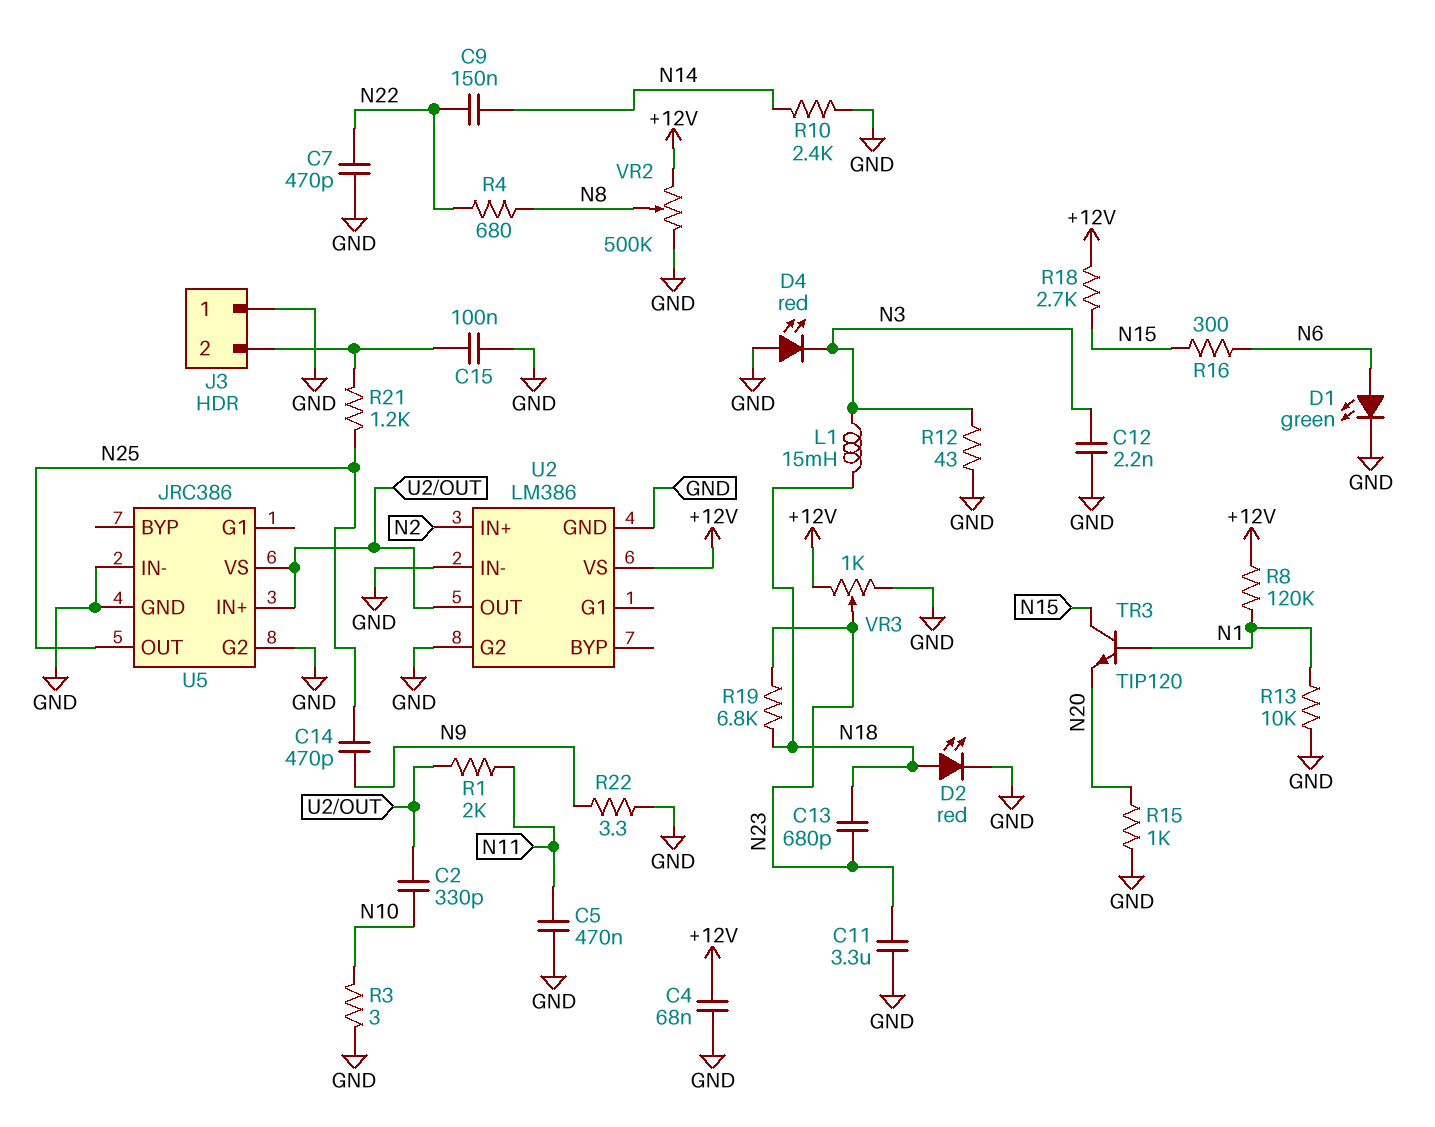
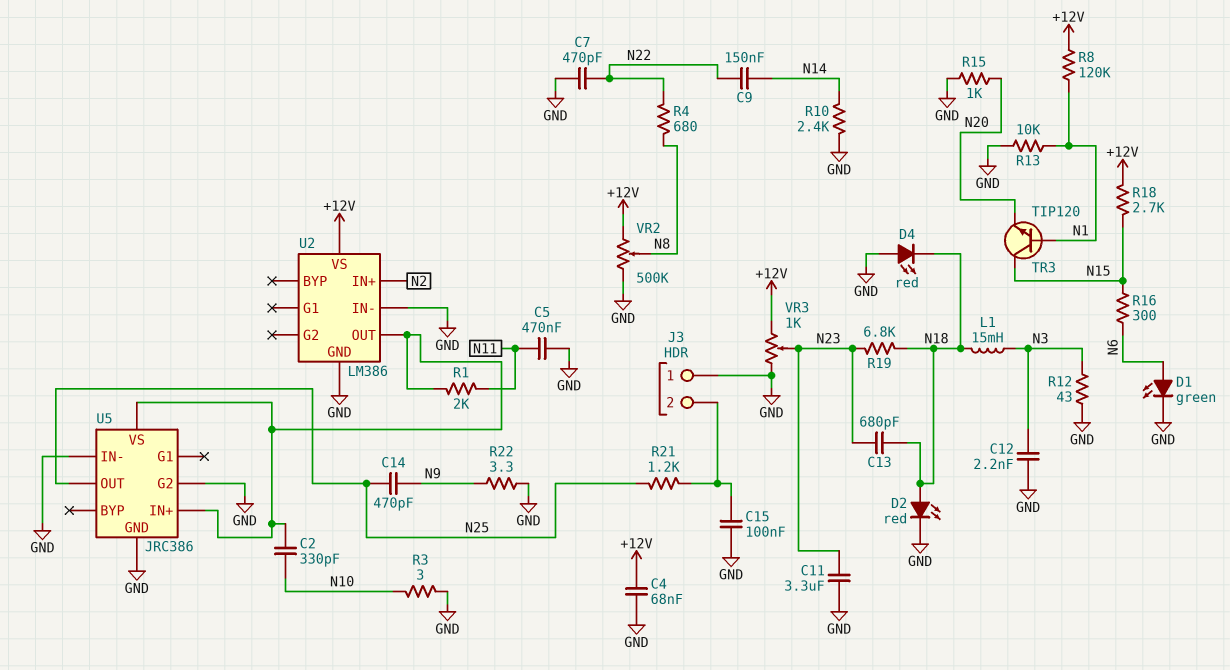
D4: LED red (A GND, K N3) -> LED red (A GND, K N18)
U2 pin G2: GND -> none

